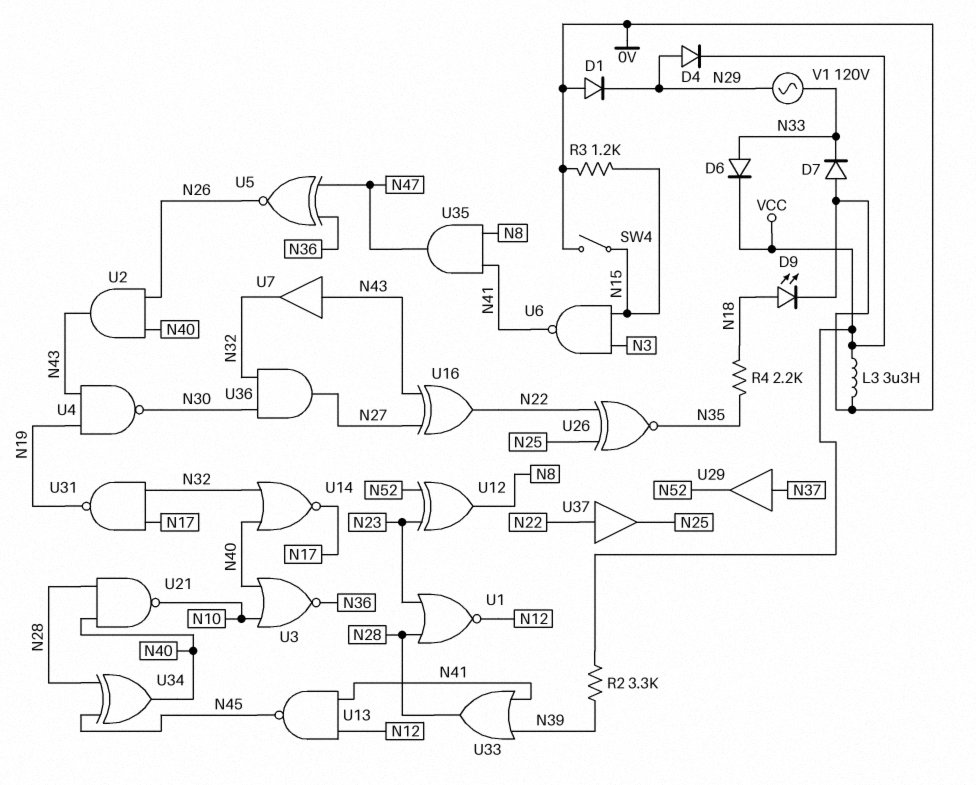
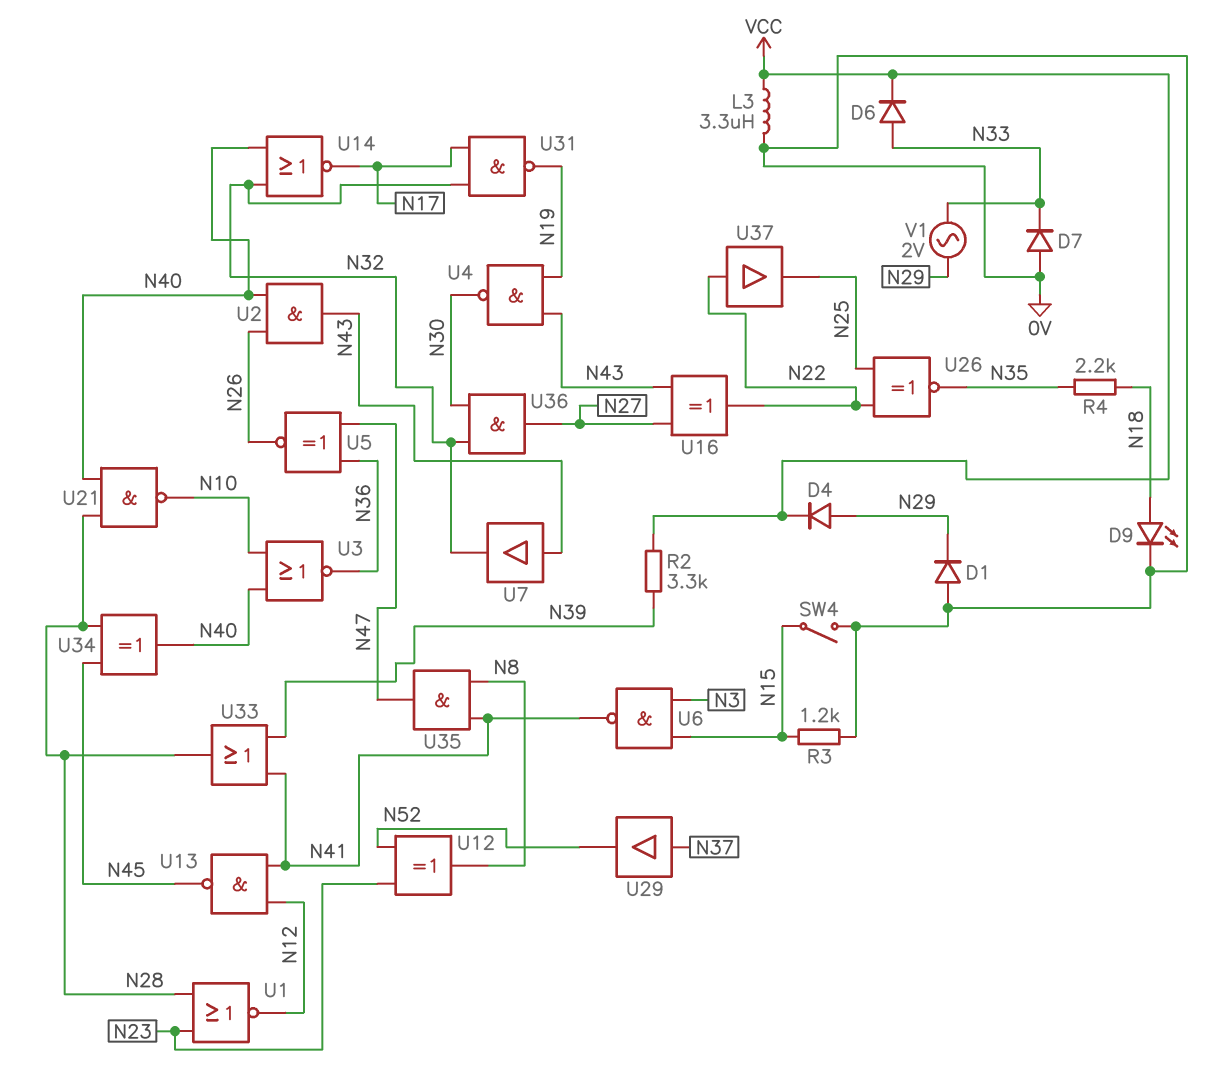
V1: AC 120V (N29, N33) -> AC 2V (N29, N33)

